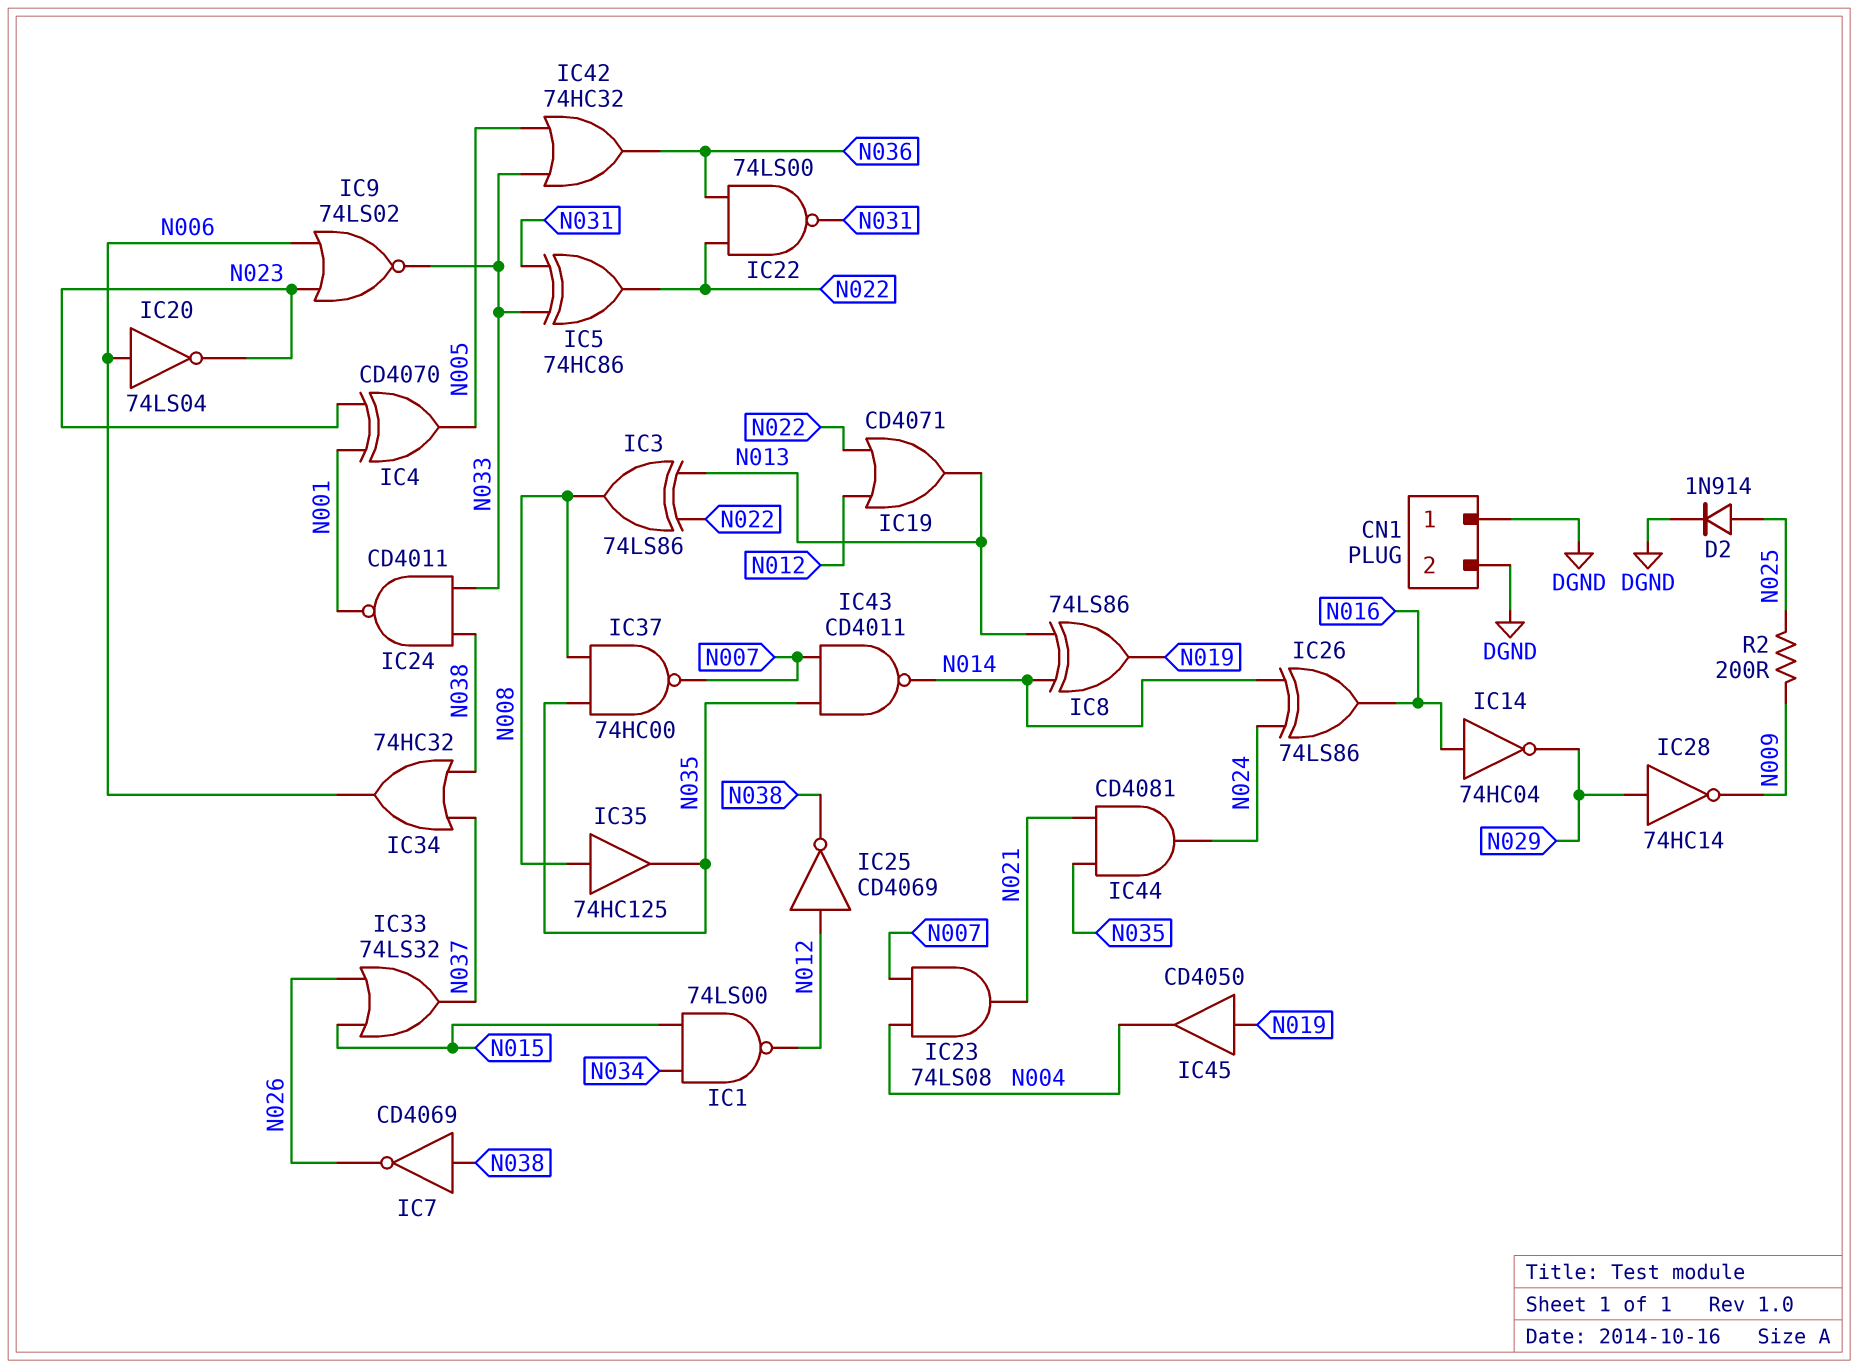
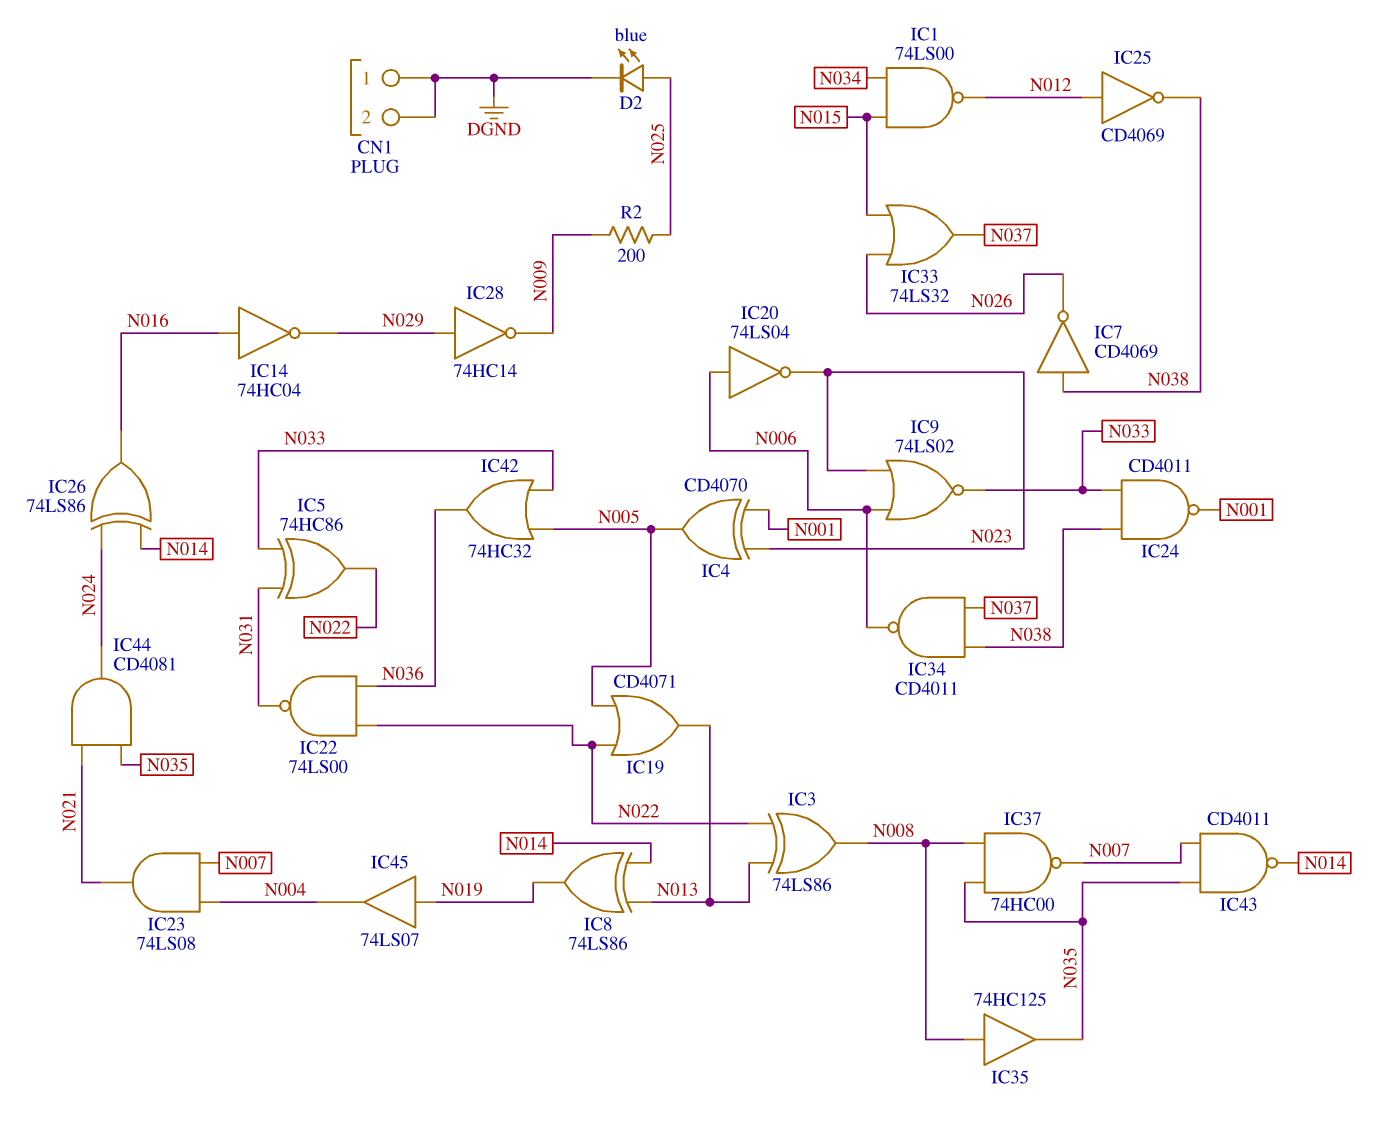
D2: diode 1N914 (A N025, K DGND) -> LED blue (A N025, K DGND)
IC19: OR CD4071 (in N012, in N022, out N013) -> OR CD4071 (in N005, in N022, out N013)
IC34: OR 74HC32 (in N037, in N038, out N006) -> NAND CD4011 (in N037, in N038, out N006)
IC45: buffer CD4050 (in N019, out N004) -> buffer 74LS07 (in N019, out N004)

